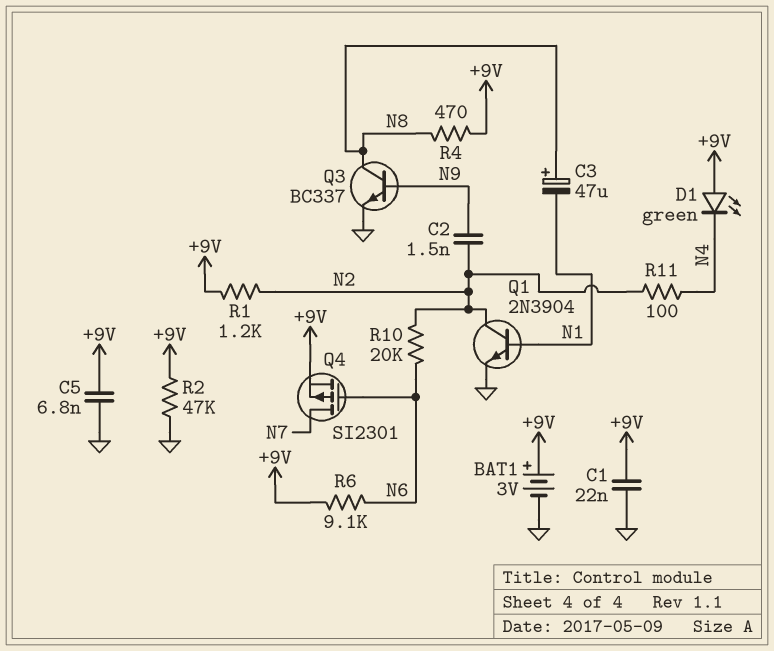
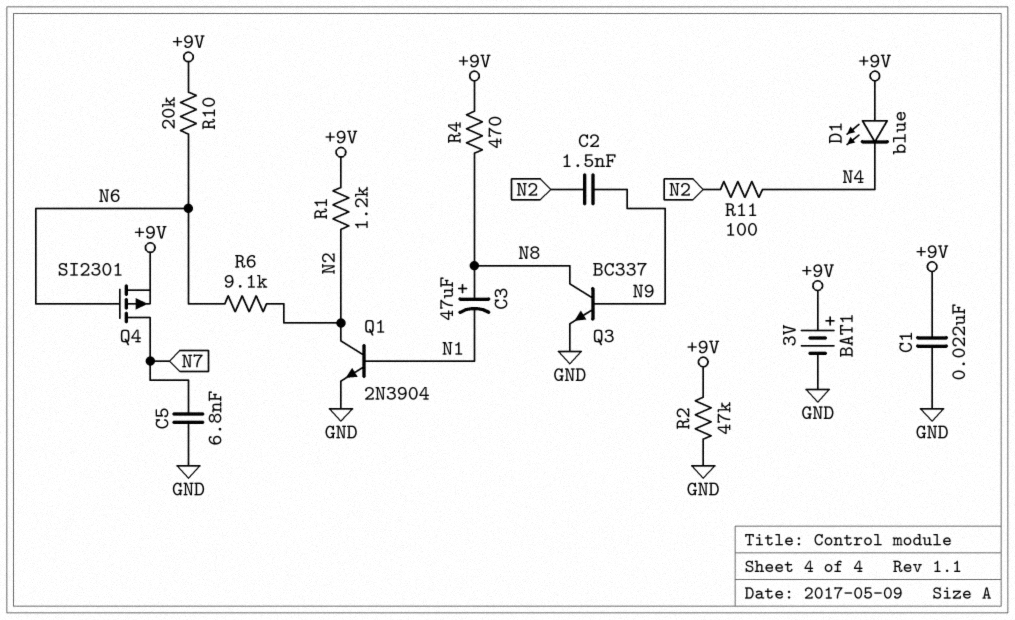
C5: 6.8nF (+9V, GND) -> 6.8nF (GND, N7)
D1: LED green (A +9V, K N4) -> LED blue (A +9V, K N4)
R6: 9.1k (+9V, N6) -> 9.1k (N2, N6)
R10: 20k (N2, N6) -> 20k (+9V, N6)

